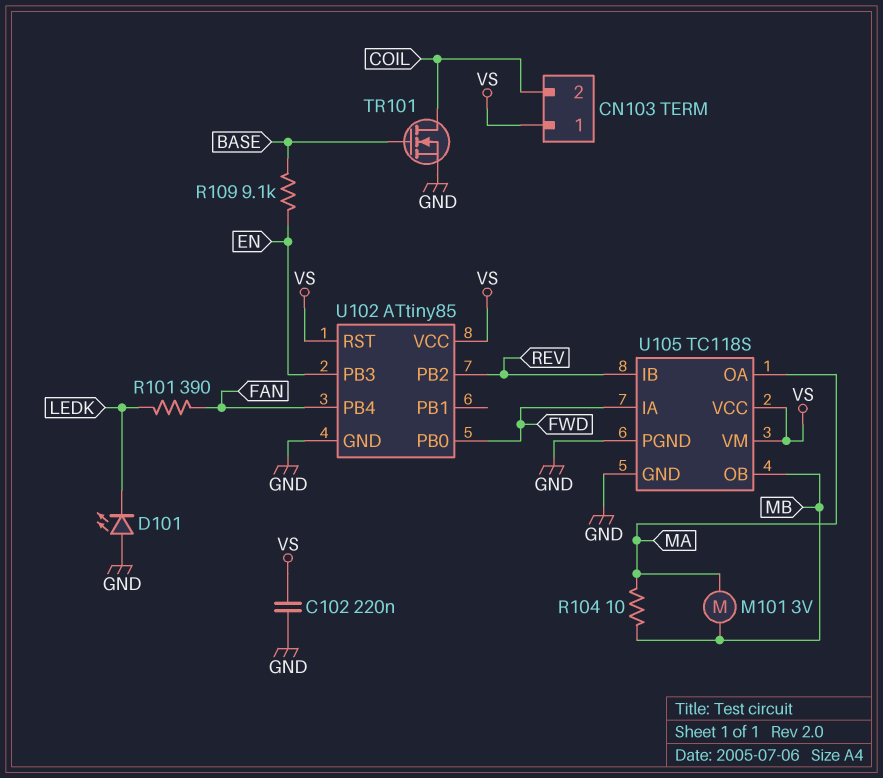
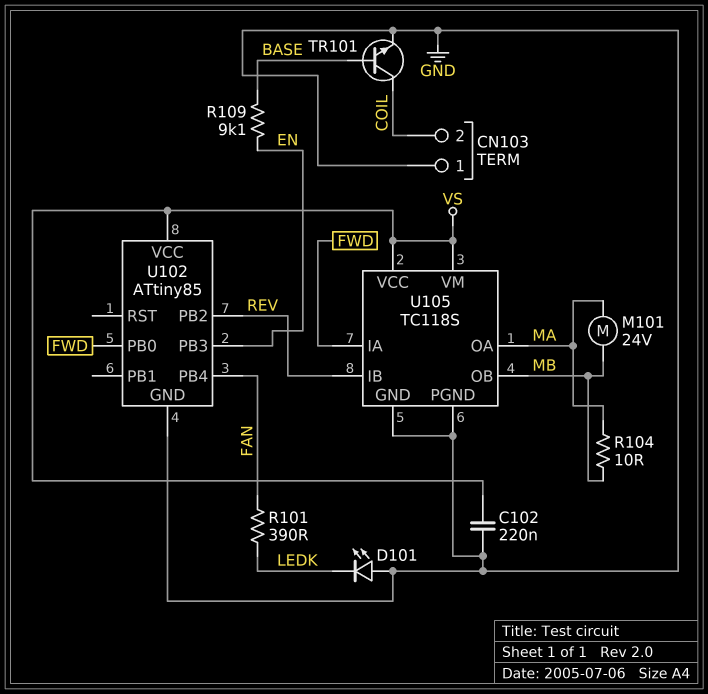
CN103 pin 1: VS -> GND
M101: motor 3V (MA, MB) -> motor 24V (MA, MB)
TR101: NMOS (G BASE, D COIL, S GND) -> NPN (B BASE, C COIL, E GND)
U102 pin RST: VS -> none

